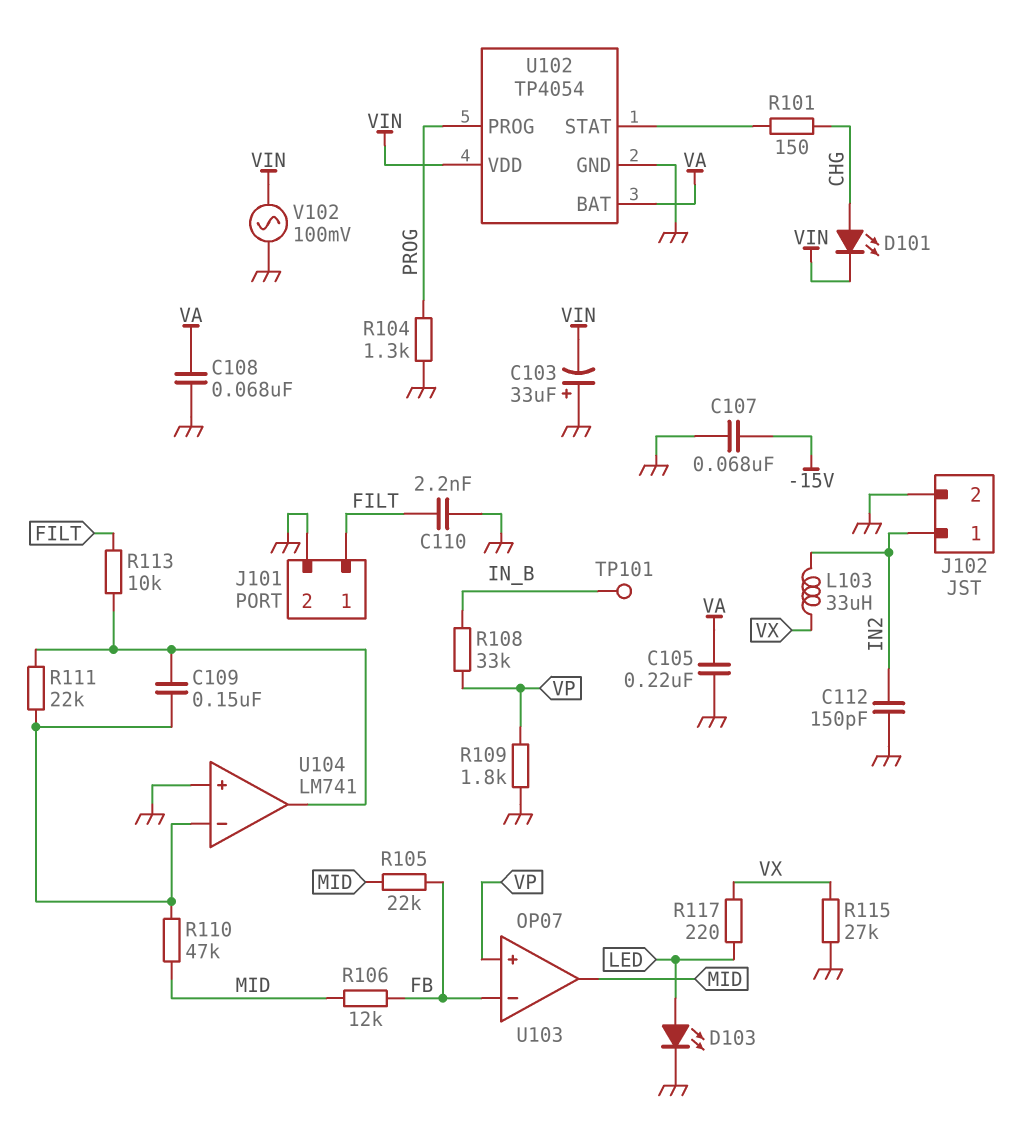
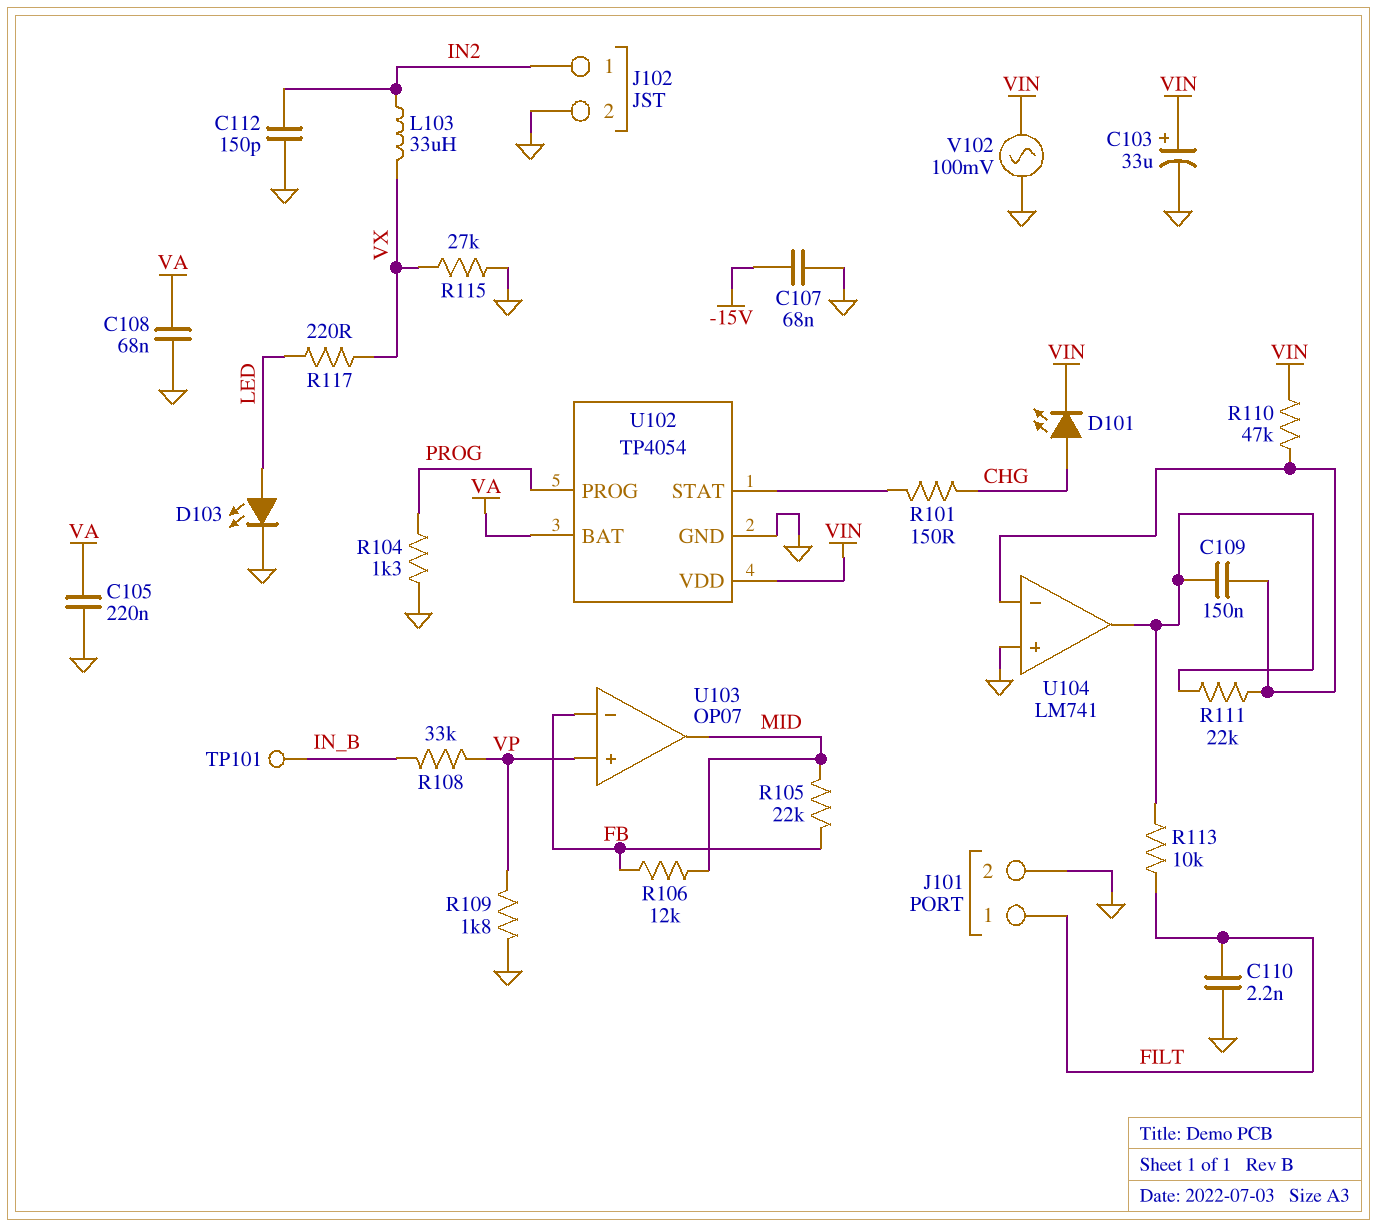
C103: 33uF (plus GND, minus VIN) -> 33uF (plus VIN, minus GND)
R110: 47k (MID, U104/in-) -> 47k (U104/in-, VIN)

